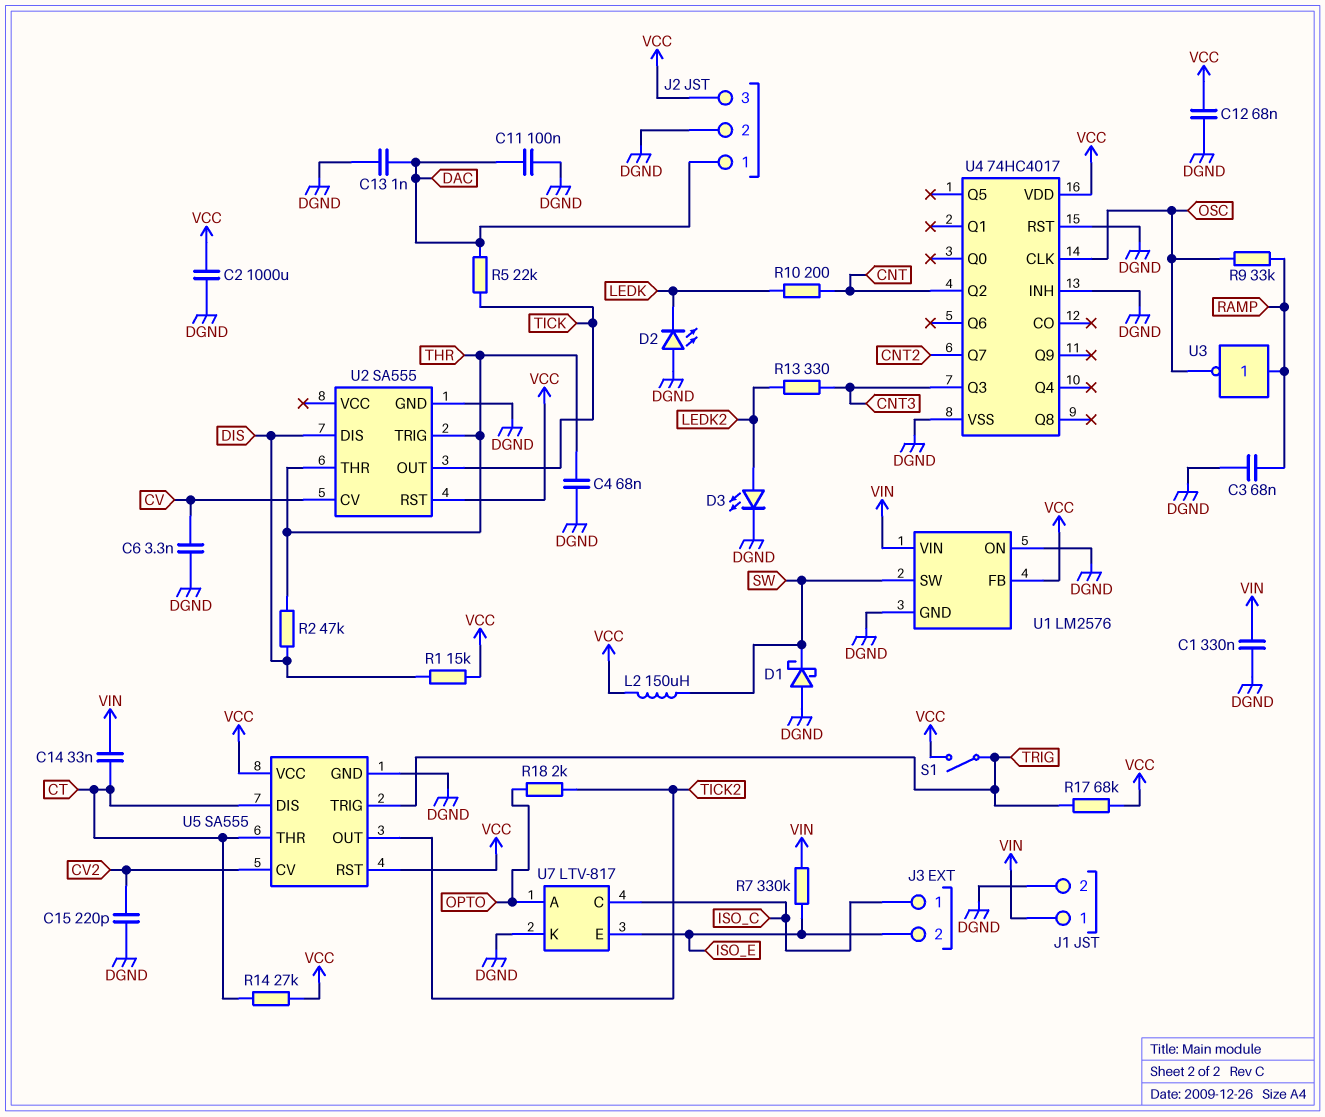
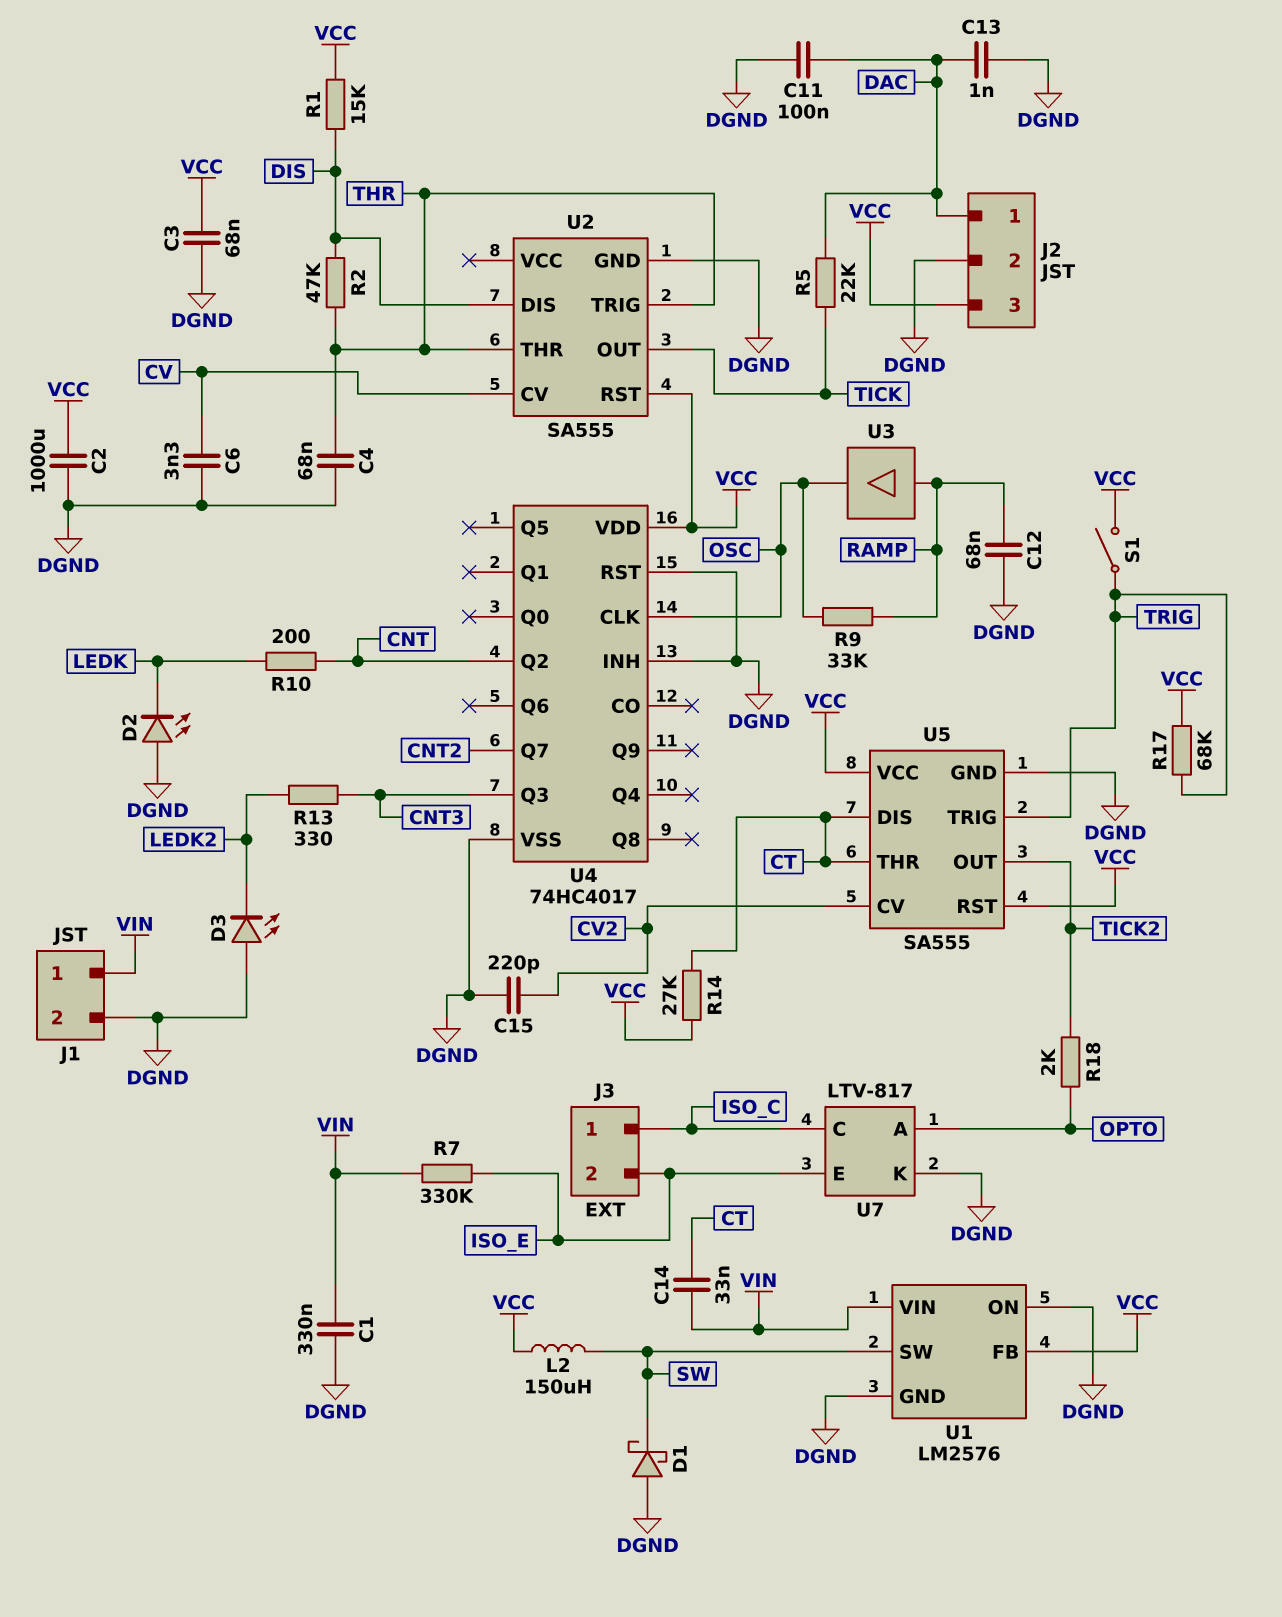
C3: 68nF (DGND, RAMP) -> 68nF (DGND, VCC)
C12: 68nF (DGND, VCC) -> 68nF (DGND, RAMP)
D3: LED (A LEDK2, K DGND) -> LED (A DGND, K LEDK2)
U3: NOT (in RAMP, out OSC) -> buffer (in RAMP, out OSC)

